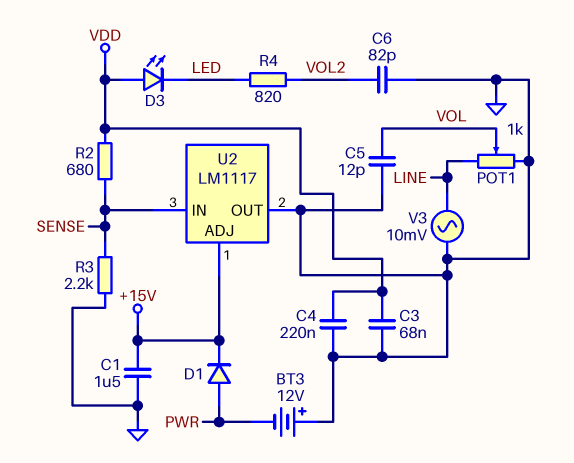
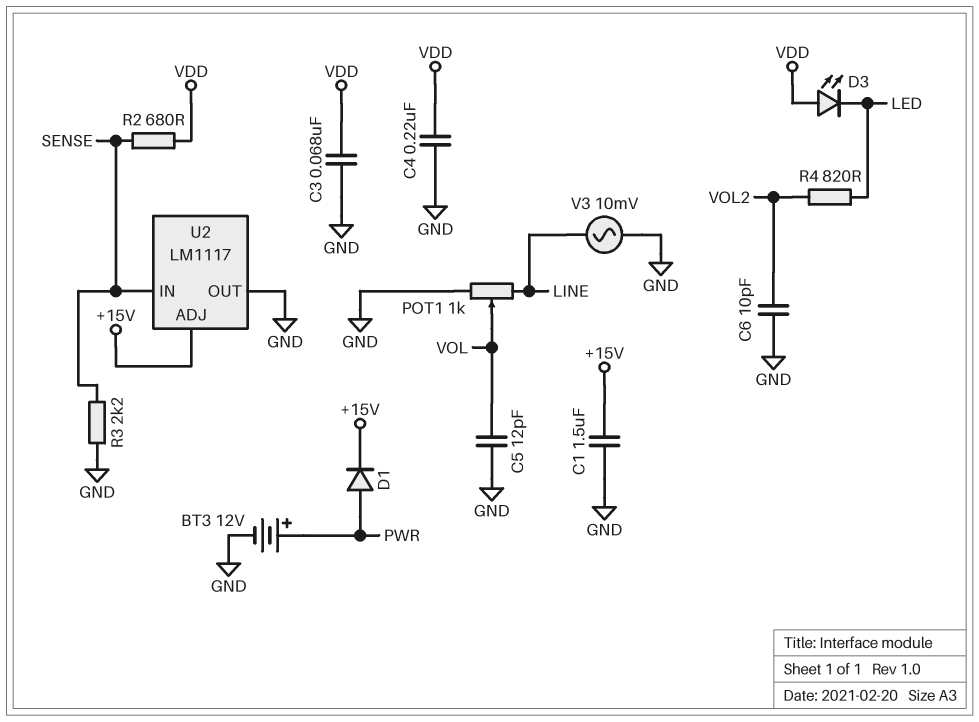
BT3: 12V (plus GND, minus PWR) -> 12V (plus PWR, minus GND)
C6: 82pF (GND, VOL2) -> 10pF (GND, VOL2)

